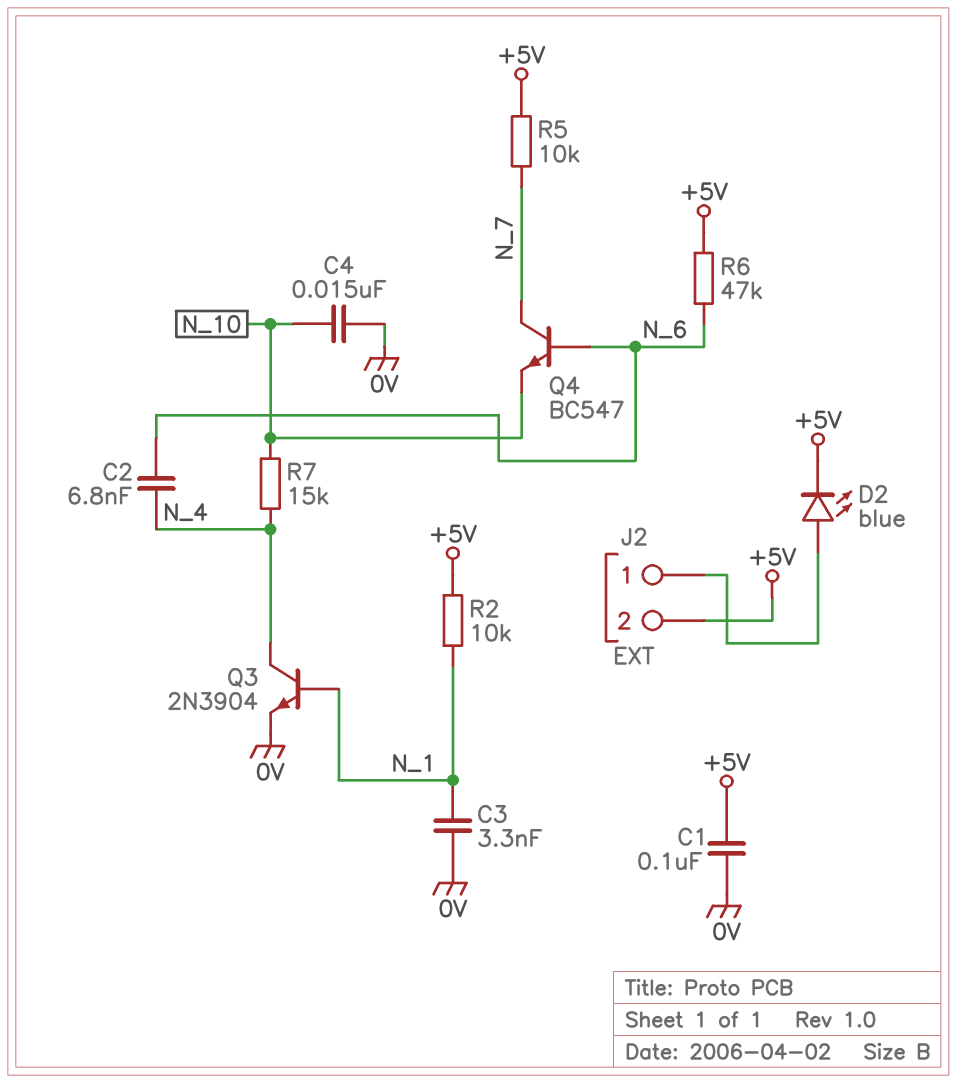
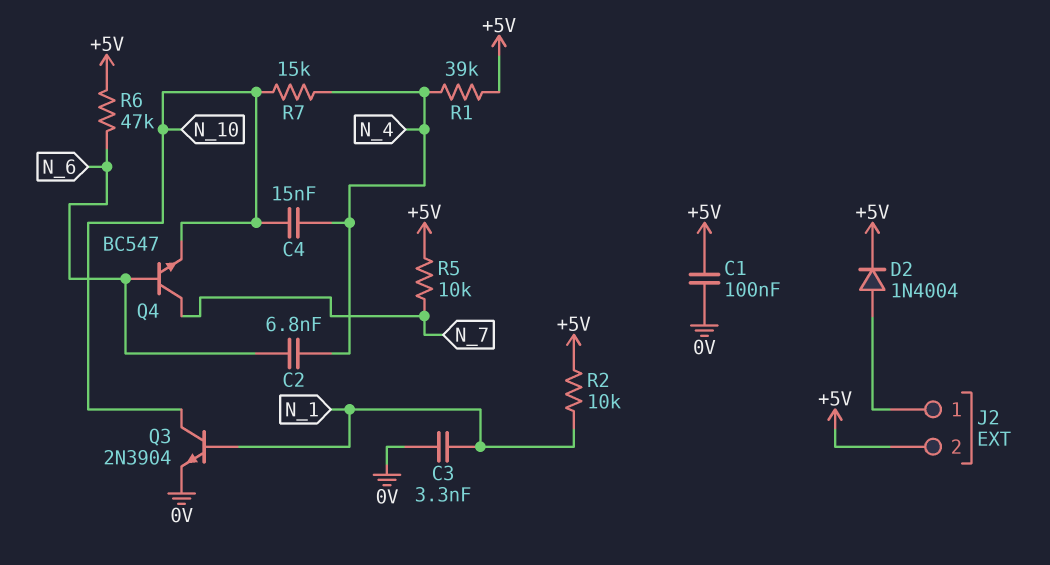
C4: 15nF (0V, N_10) -> 15nF (N_4, N_10)
D2: LED blue (A J2/1, K +5V) -> diode 1N4004 (A J2/1, K +5V)
Q3: NPN 2N3904 (B N_1, C N_4, E 0V) -> NPN 2N3904 (B N_1, C N_10, E 0V)
R1: none -> 39k (+5V, N_4)

